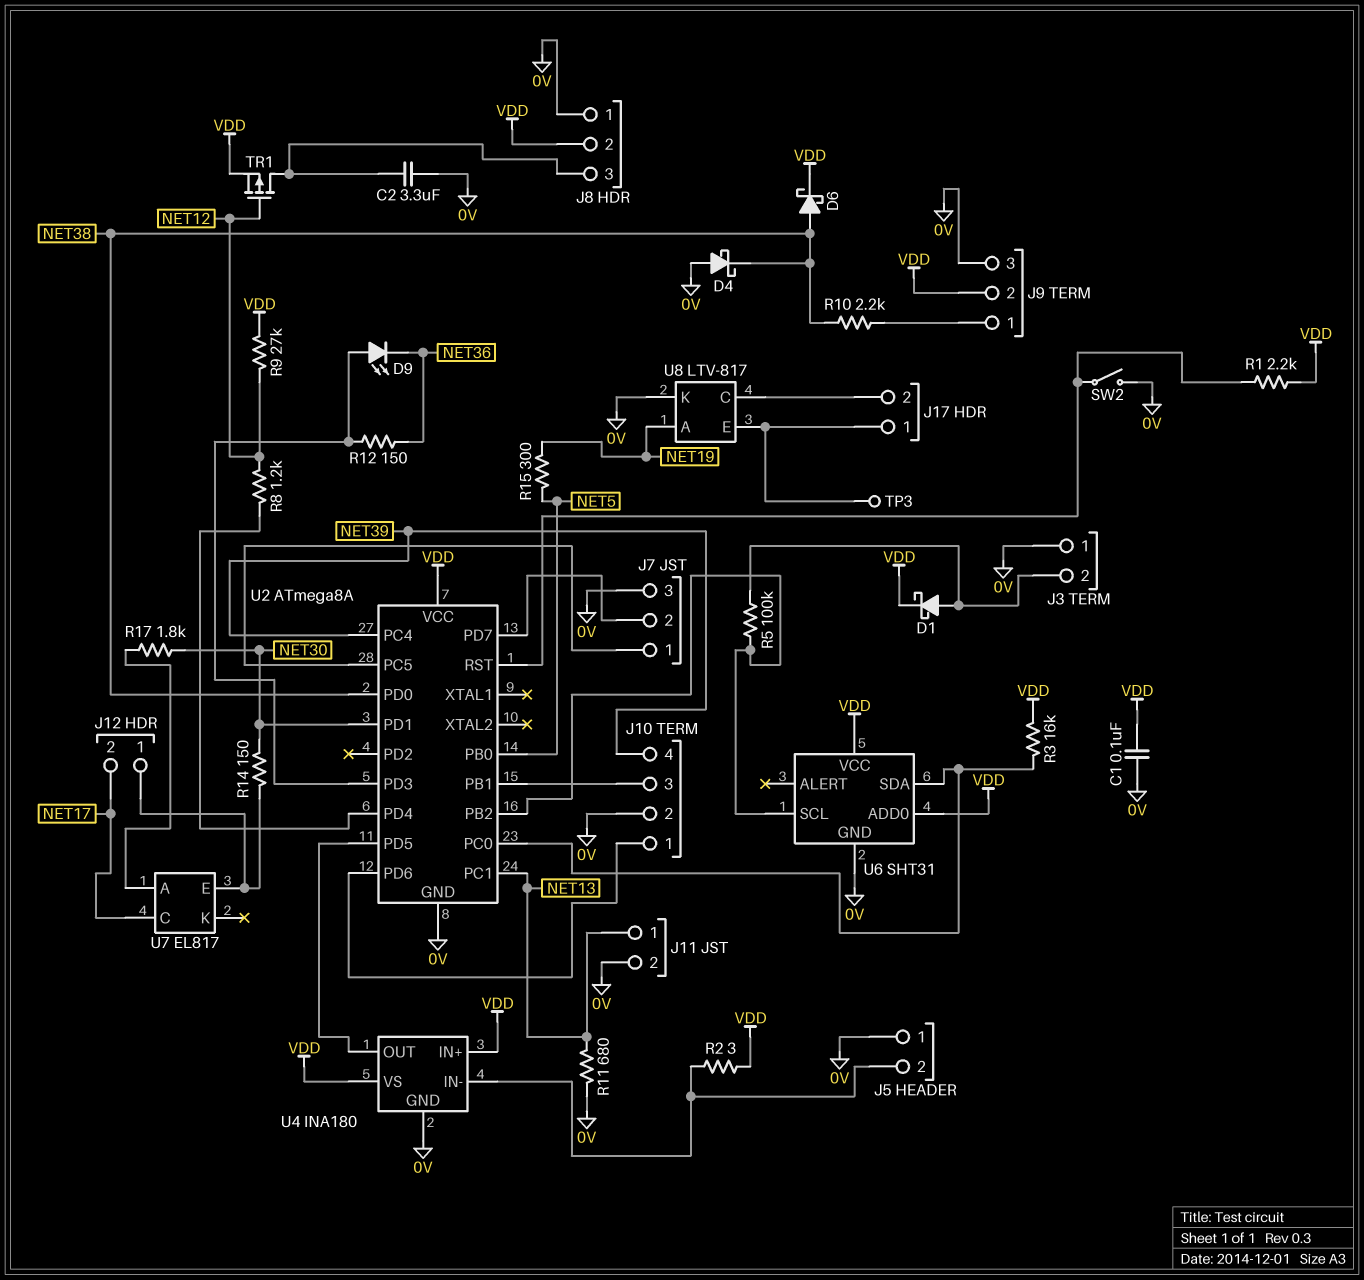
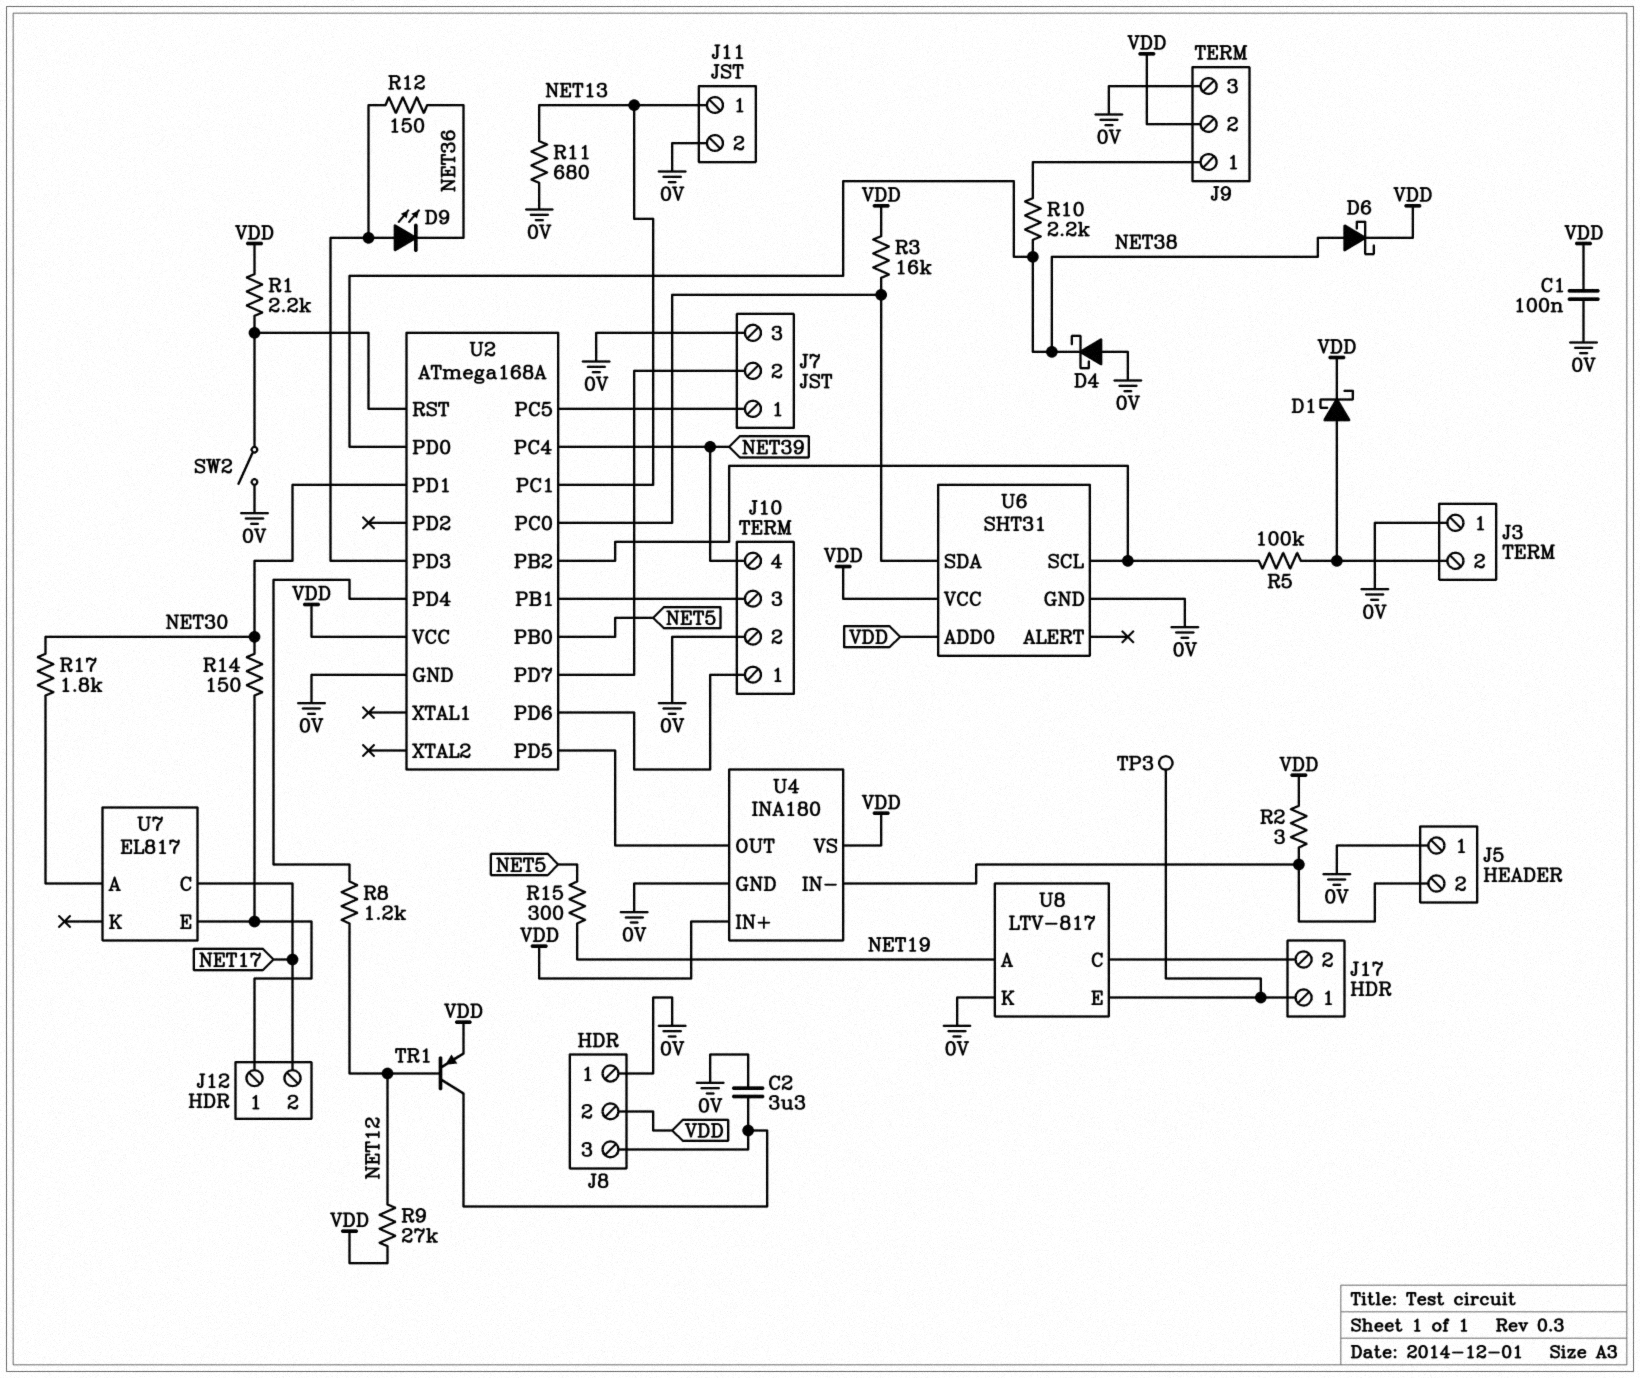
TR1: PMOS (G NET12, D J8/3, S VDD) -> PNP (B NET12, C J8/3, E VDD)
U2: ATmega8A -> ATmega168A

